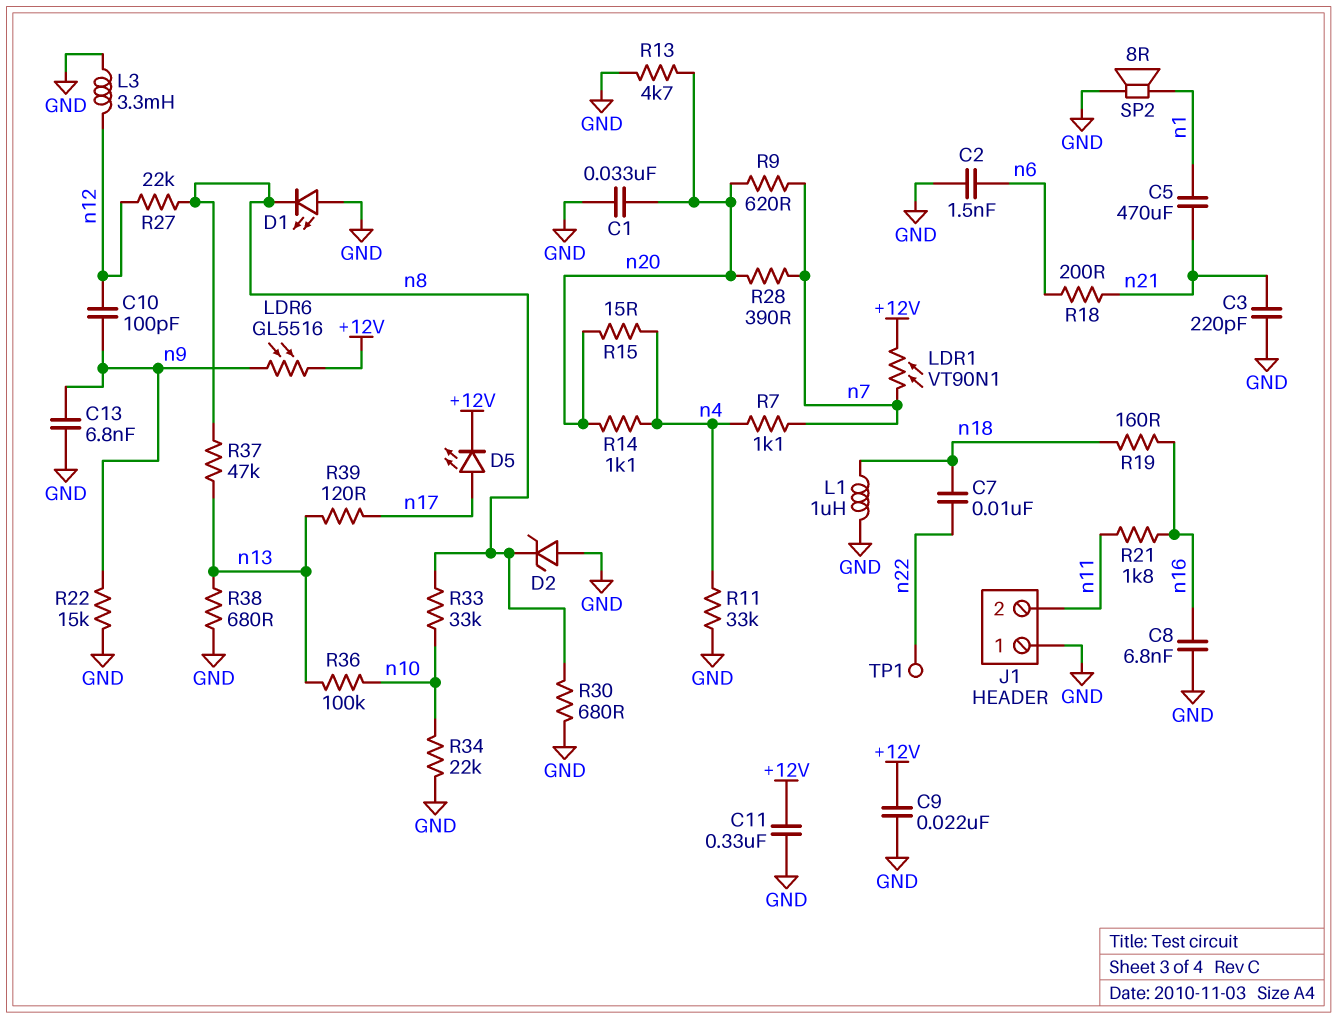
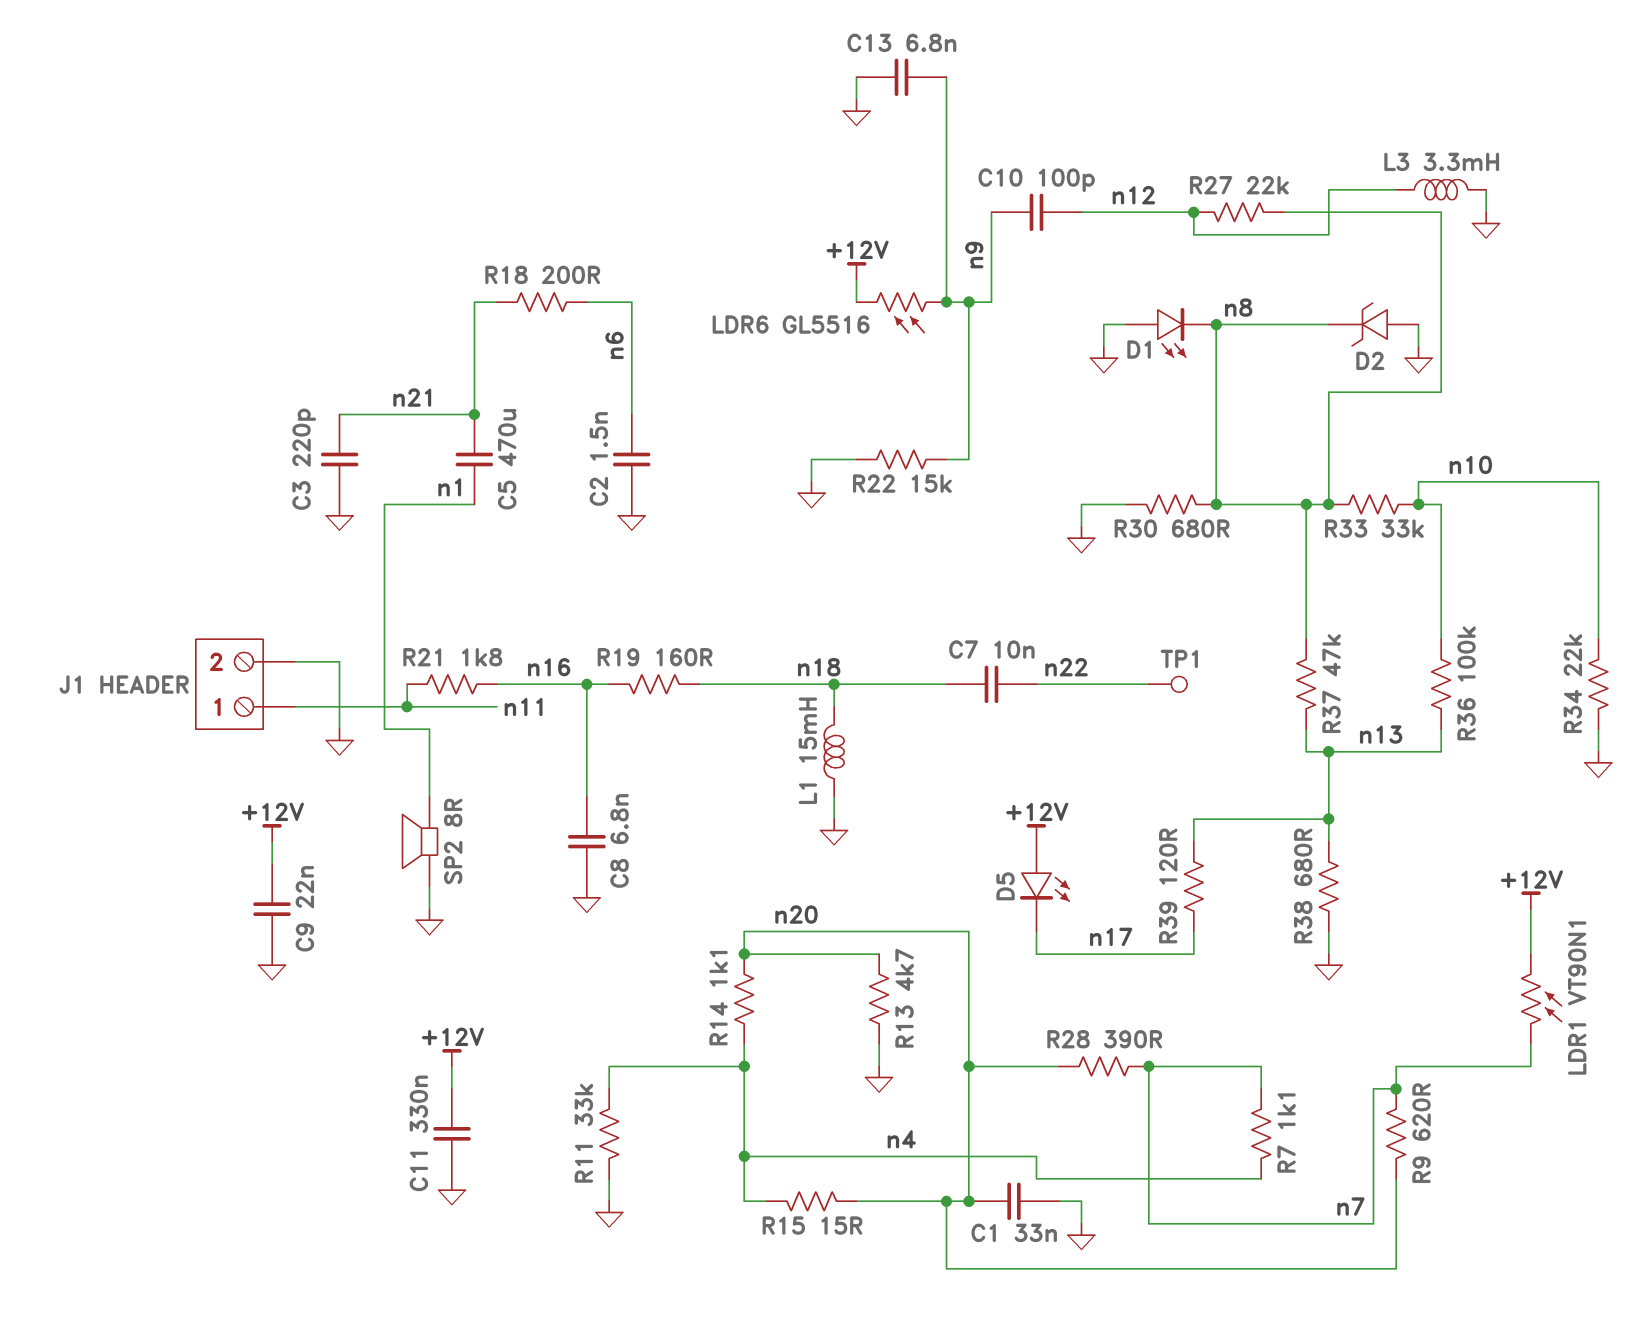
D5: LED (A n17, K +12V) -> LED (A +12V, K n17)
J1 pin 1: GND -> n11
J1 pin 2: n11 -> GND
L1: 1uH (GND, n18) -> 15mH (GND, n18)

